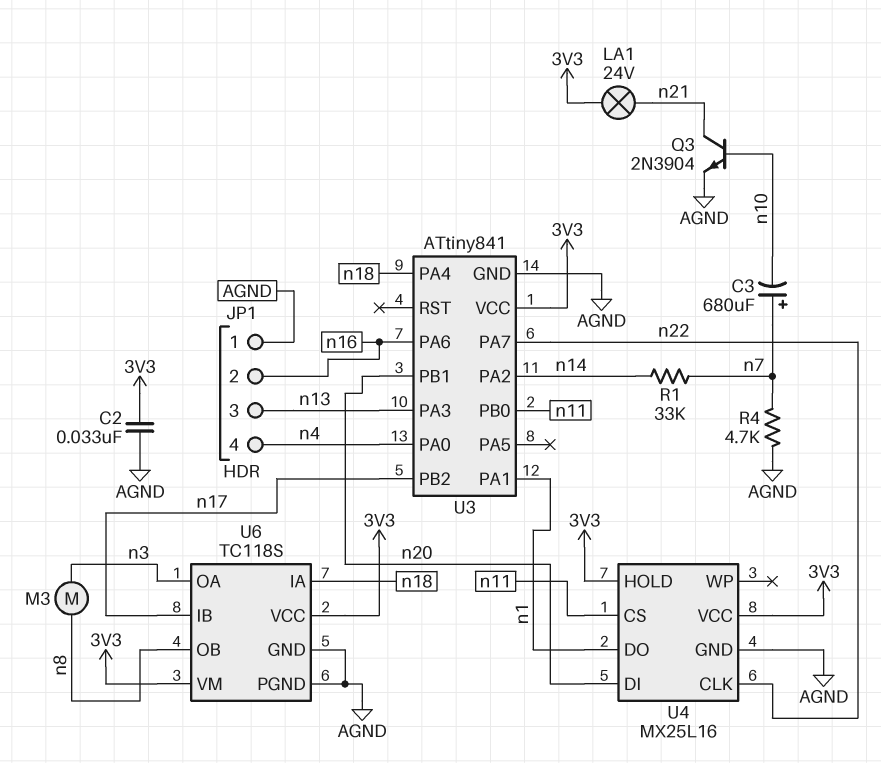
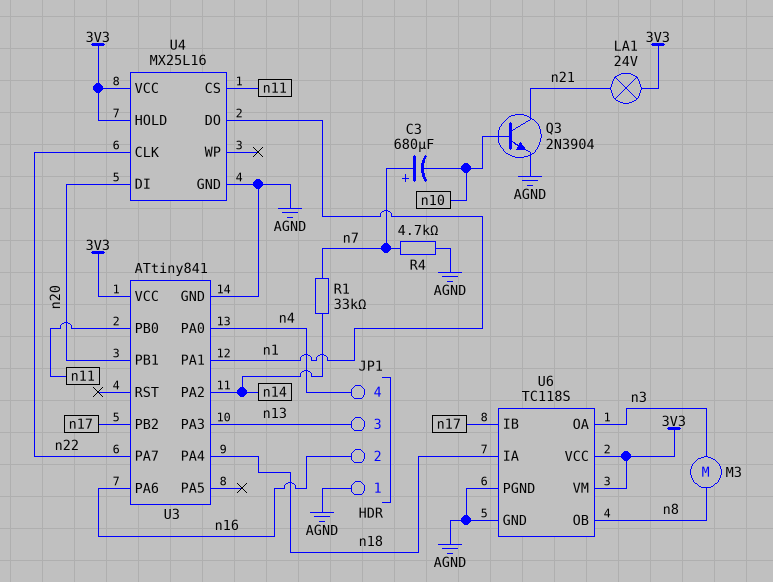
C2: 33nF (3V3, AGND) -> none

